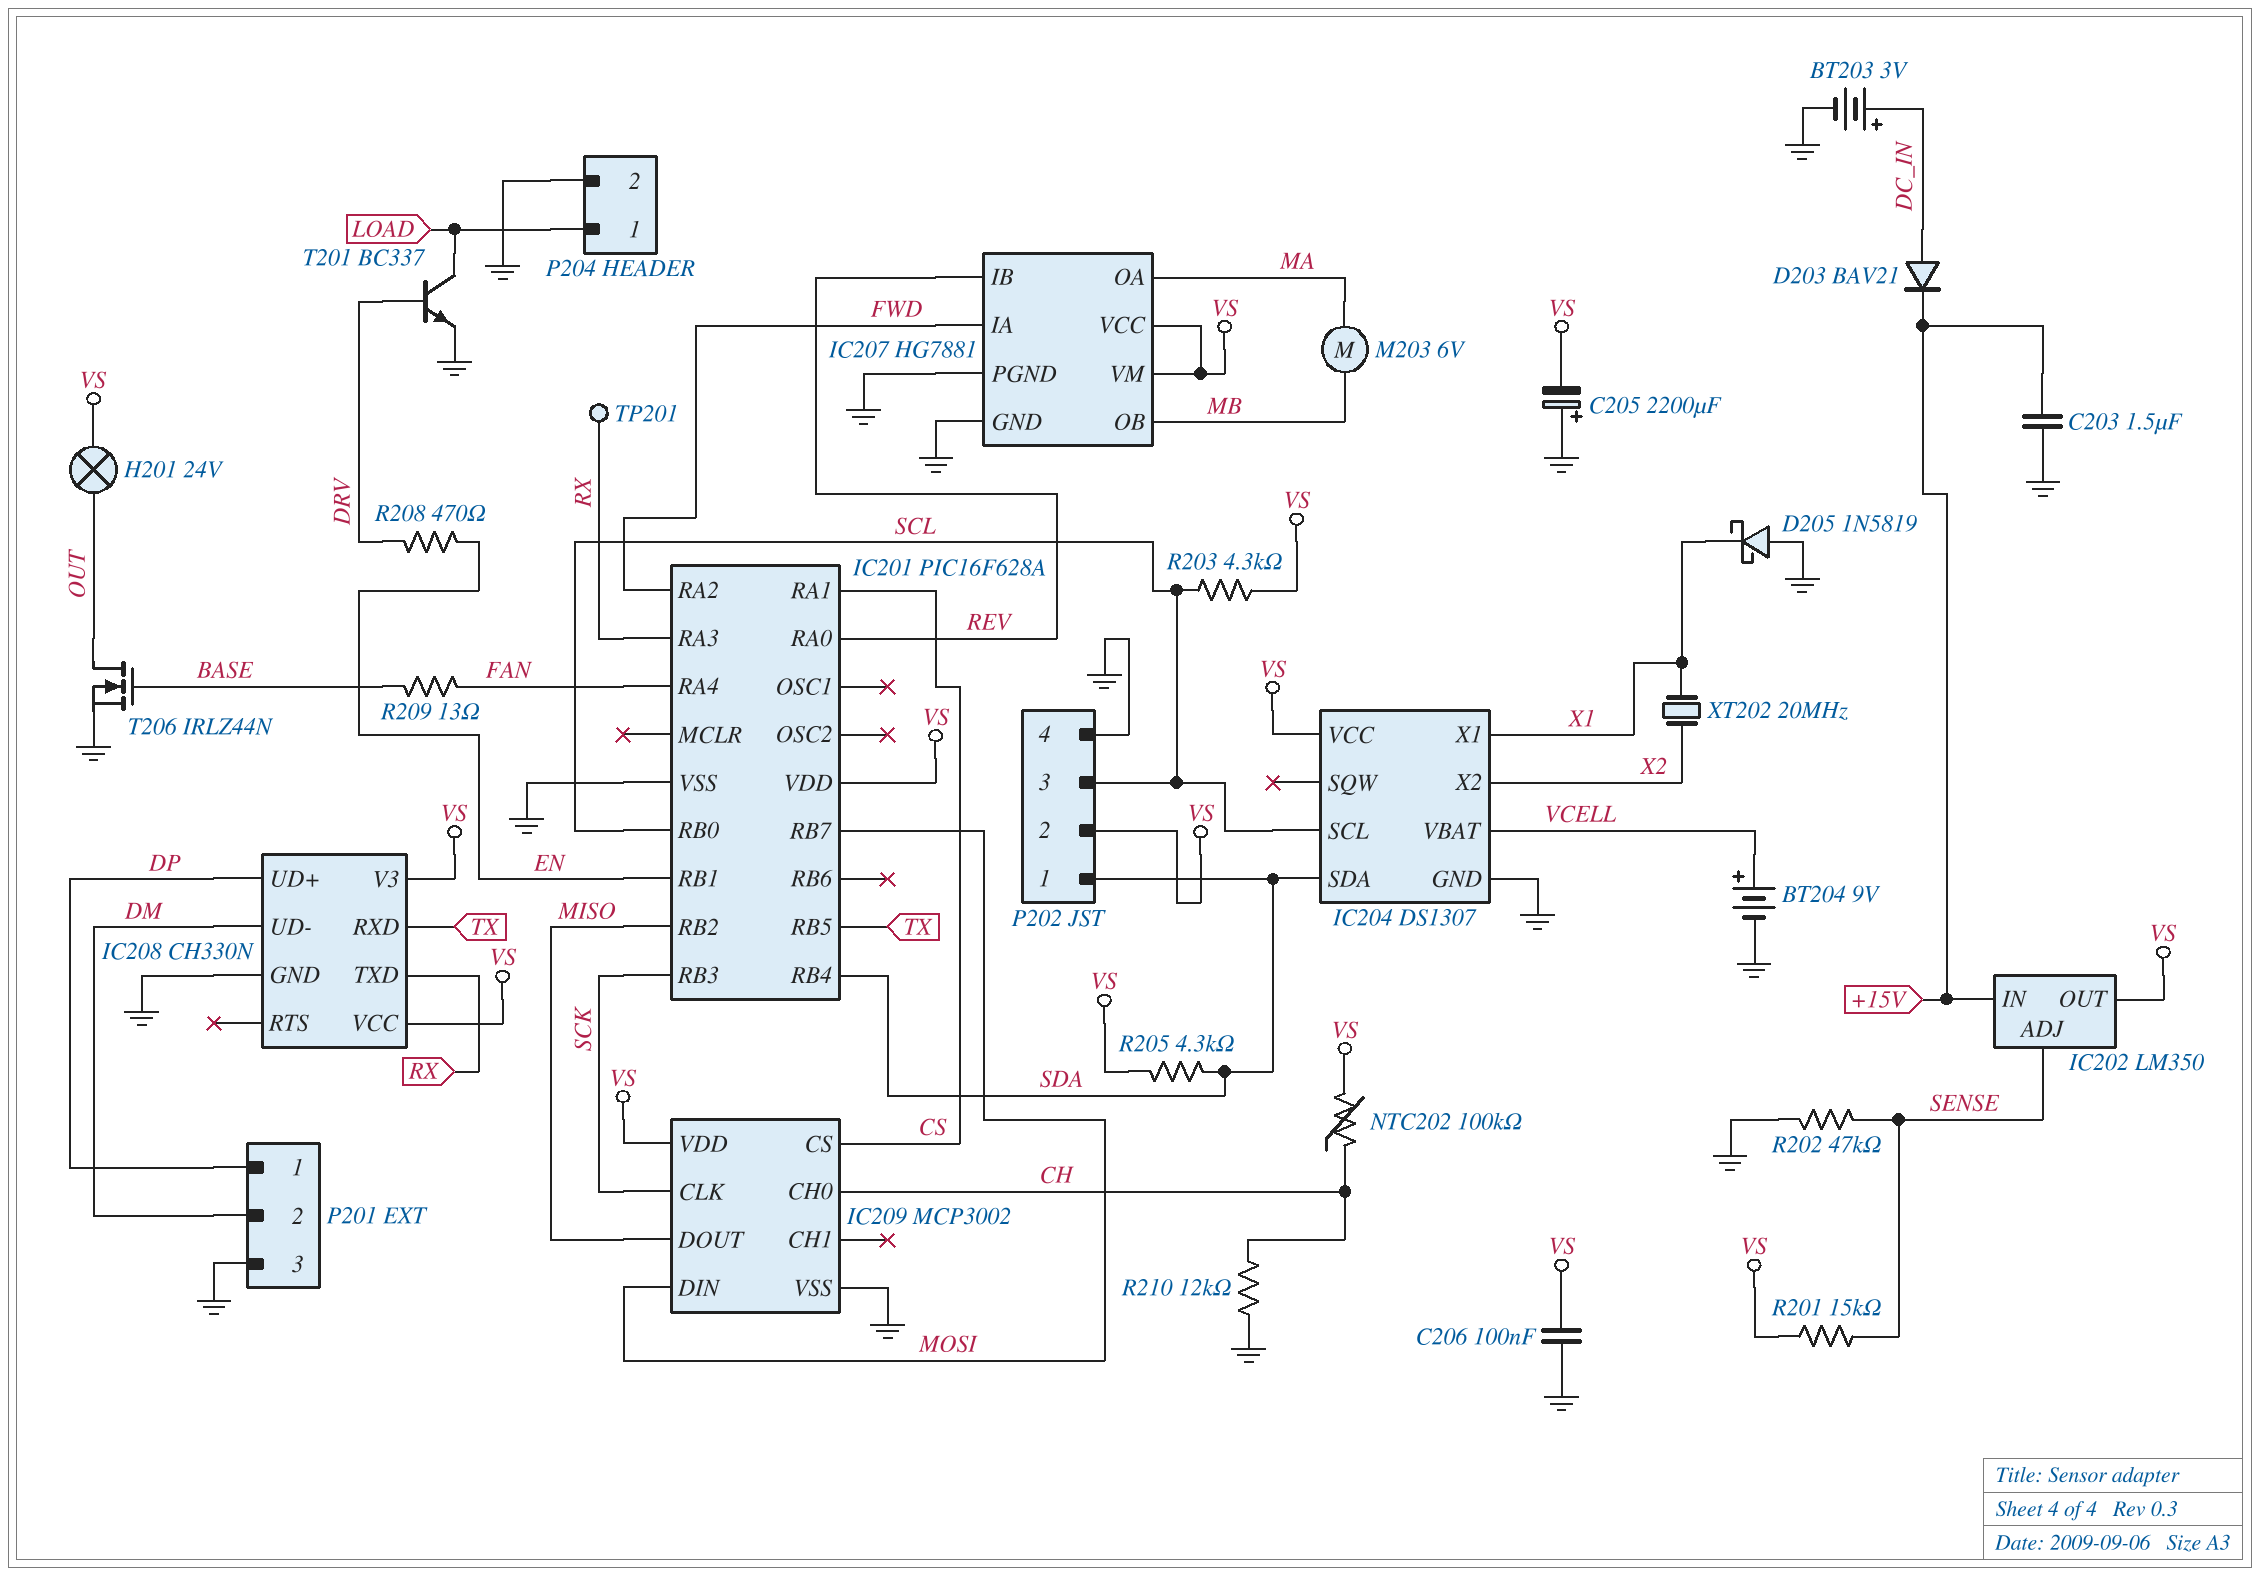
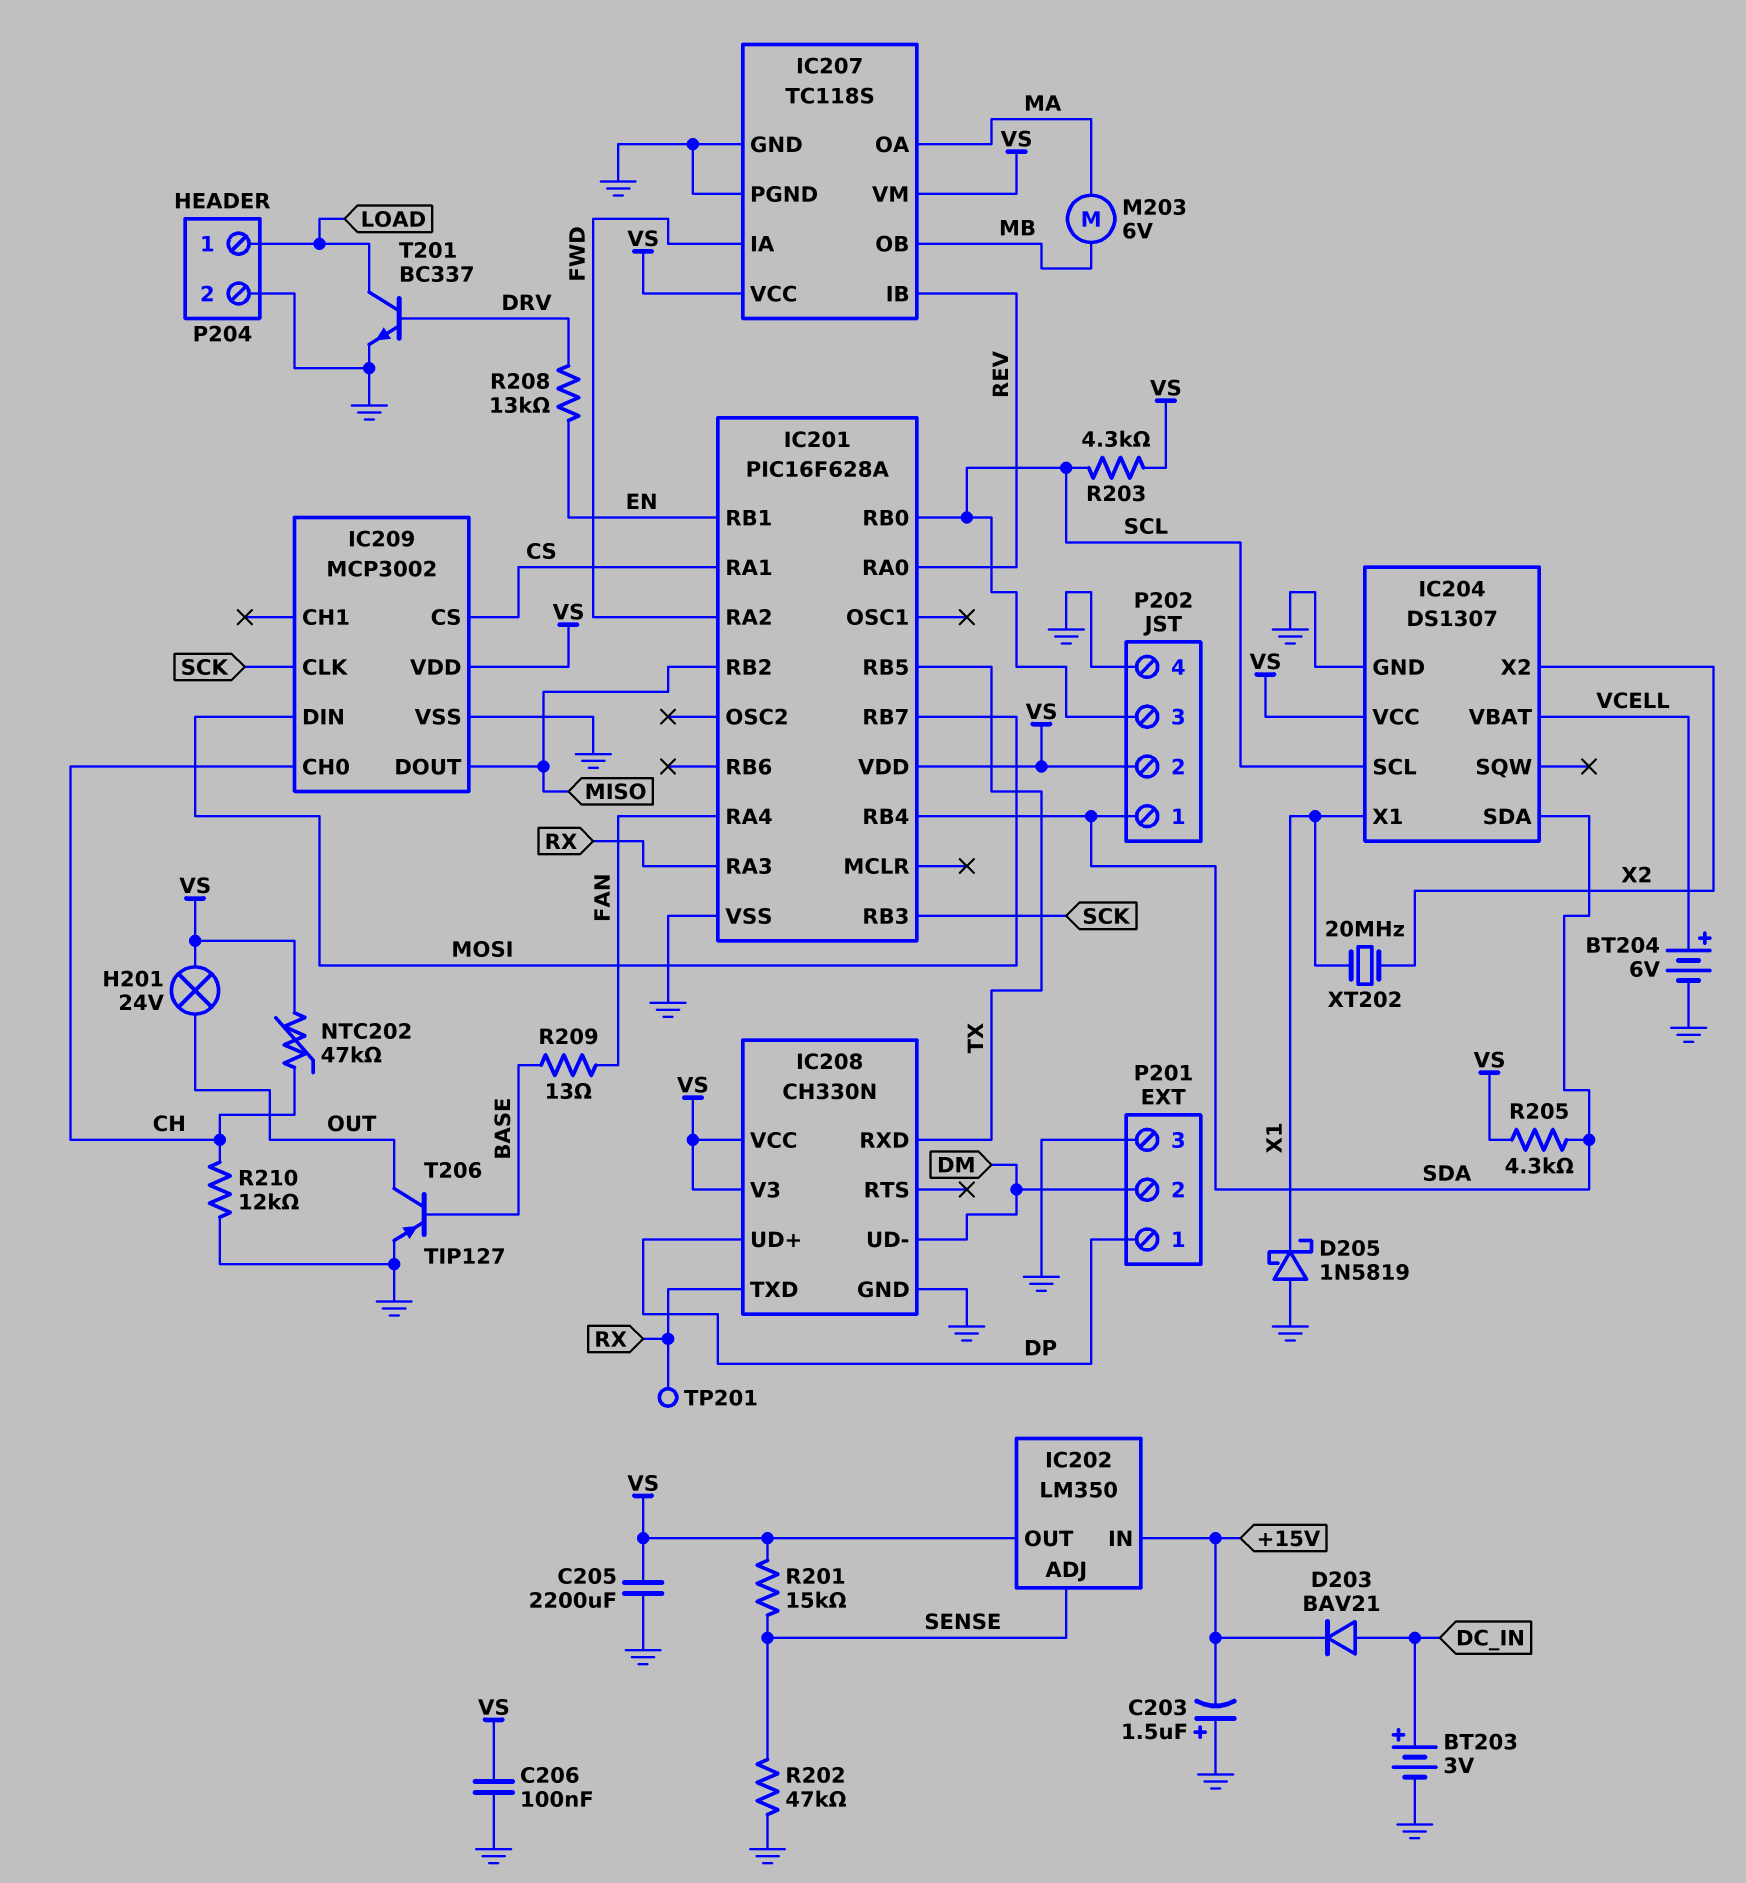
BT204: 9V (plus VCELL, minus GND) -> 6V (plus VCELL, minus GND)
C203: 1.5uF (+15V, GND) -> 1.5uF (plus GND, minus +15V)
C205: 2200uF (plus GND, minus VS) -> 2200uF (GND, VS)
IC207: HG7881 -> TC118S
NTC202: 100k (CH, VS) -> 47k (CH, VS)
R208: 470 (DRV, EN) -> 13k (DRV, EN)
T206: NMOS IRLZ44N (G BASE, D OUT, S GND) -> PNP TIP127 (B BASE, C OUT, E GND)

